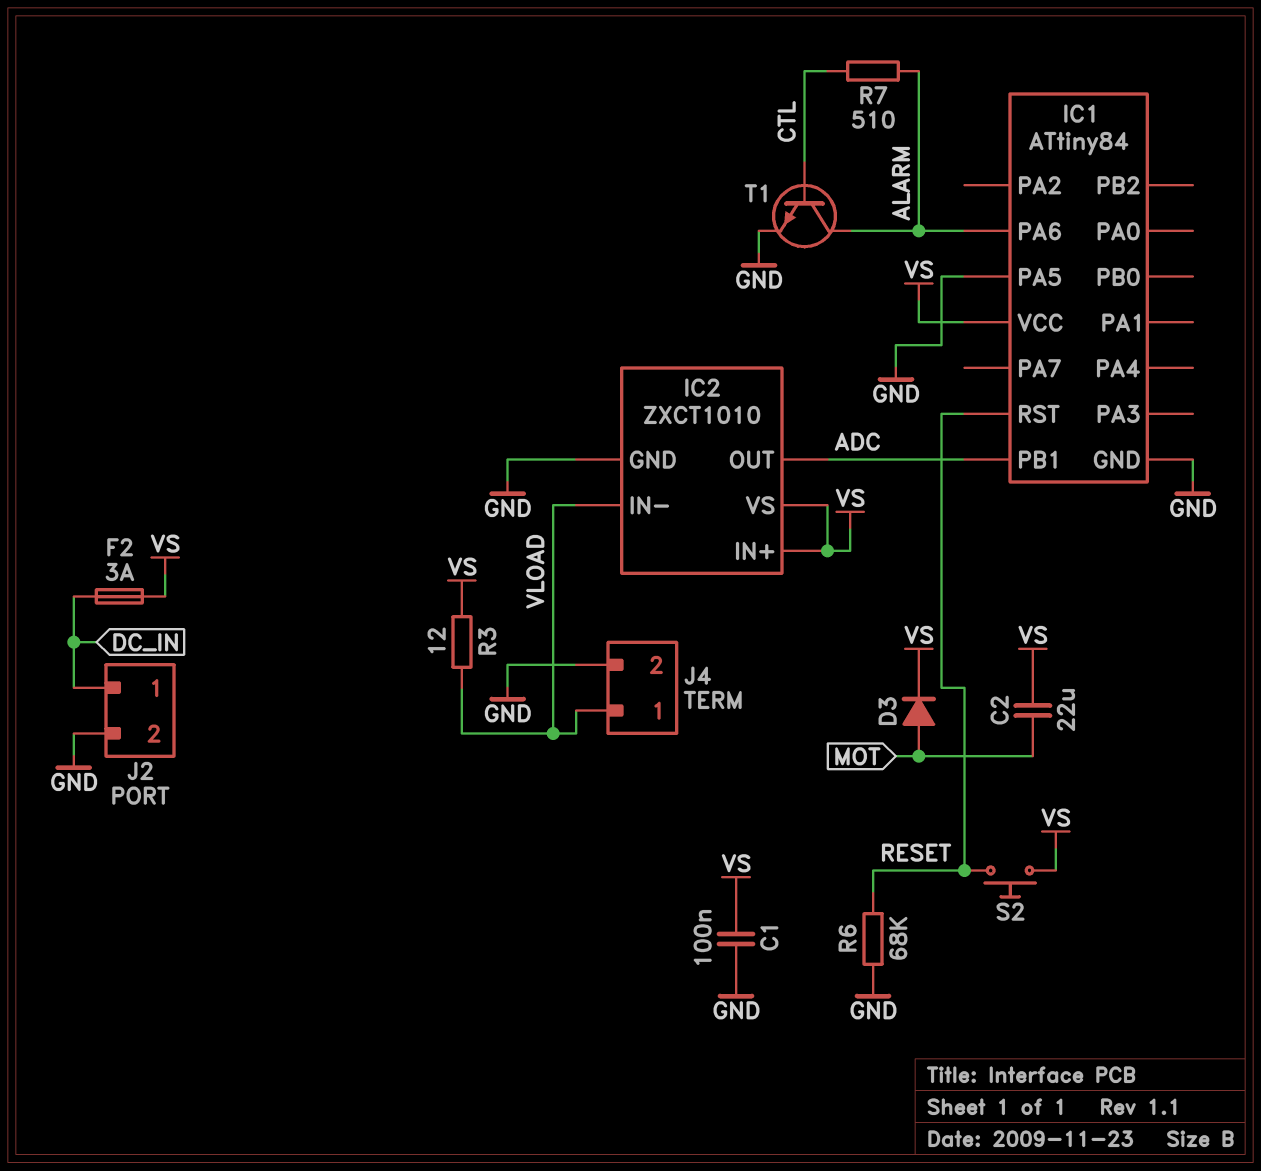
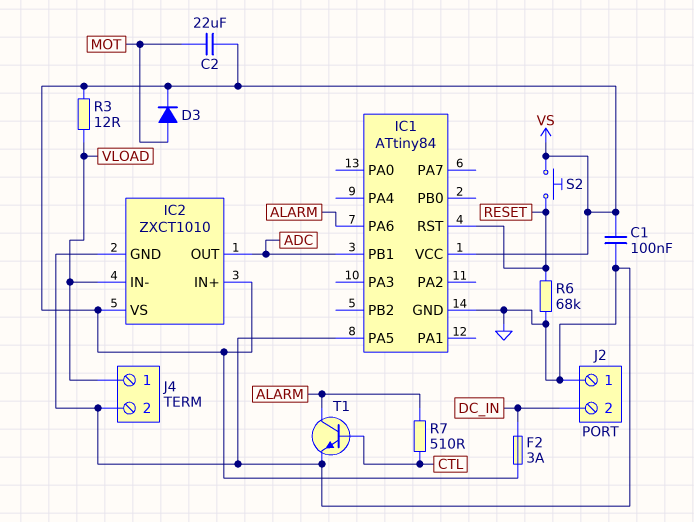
J2 pin 1: DC_IN -> GND
J2 pin 2: GND -> DC_IN

